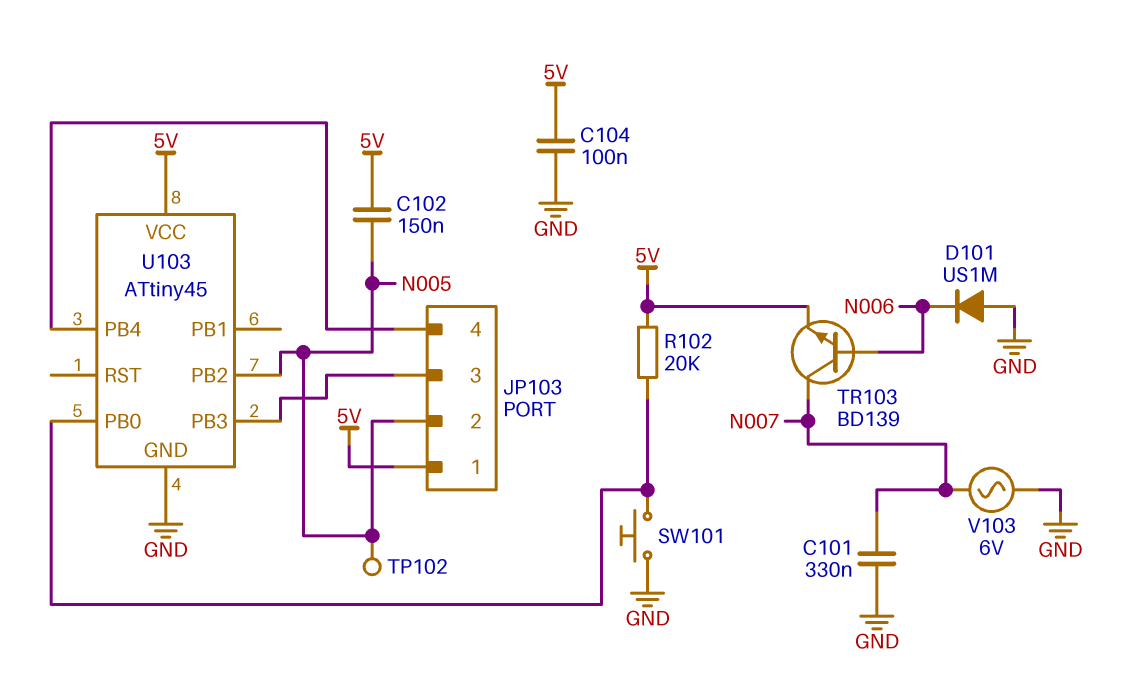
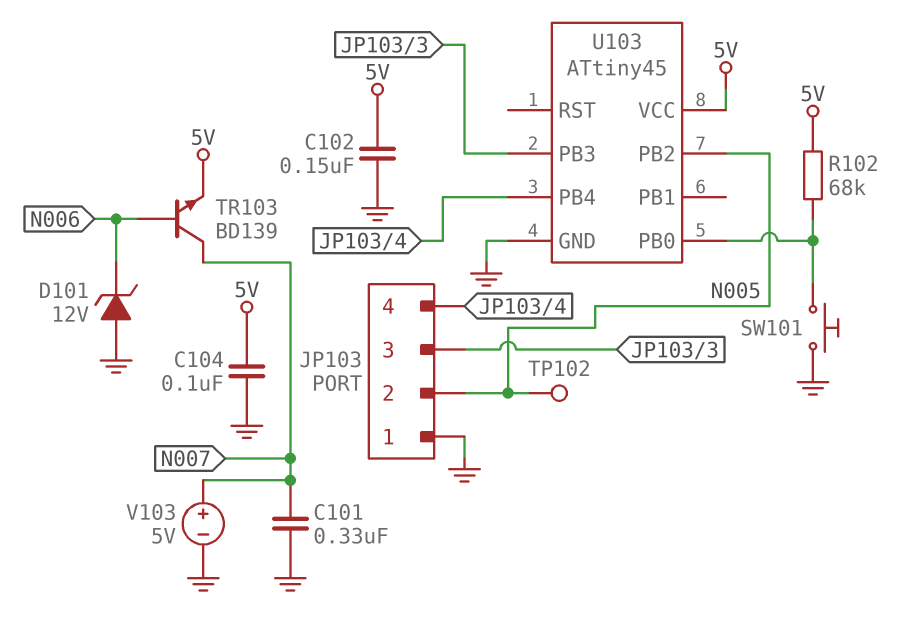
C102: 150nF (5V, N005) -> 150nF (5V, GND)
D101: diode US1M (A GND, K N006) -> zener 12V (A GND, K N006)
JP103 pin 1: 5V -> GND
R102: 20k (5V, U103/PB0) -> 68k (5V, U103/PB0)
V103: AC 6V (GND, N007) -> 5V (plus N007, minus GND)

